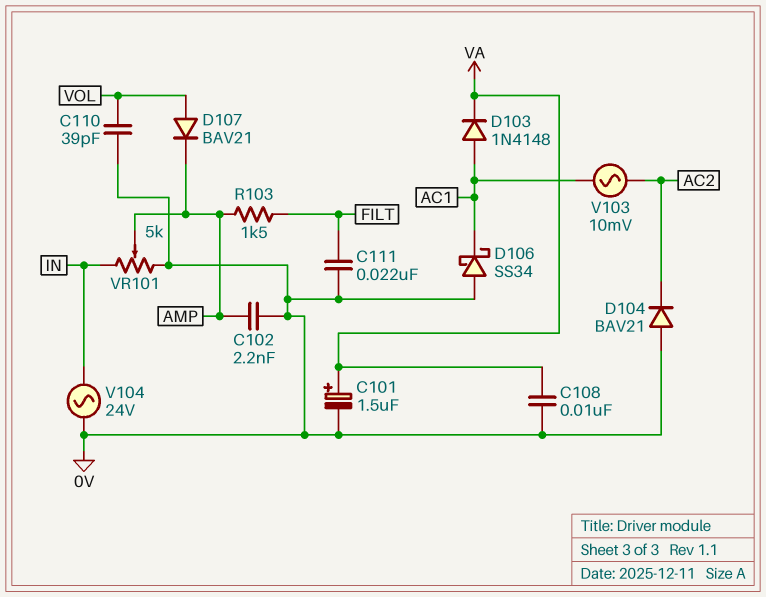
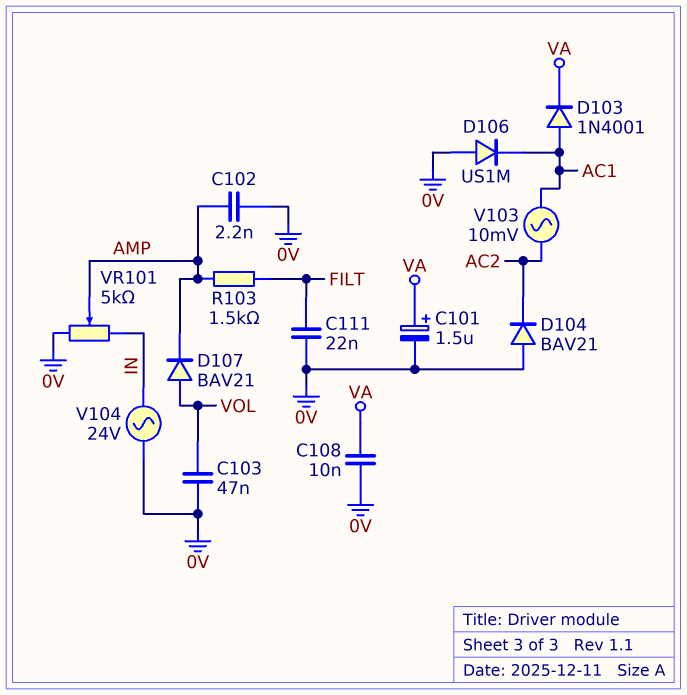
C103: none -> 47nF (0V, VOL)
C110: 39pF (0V, VOL) -> none
D103: diode 1N4148 (A AC1, K VA) -> diode 1N4001 (A AC1, K VA)
D106: schottky SS34 (A 0V, K AC1) -> diode US1M (A 0V, K AC1)

